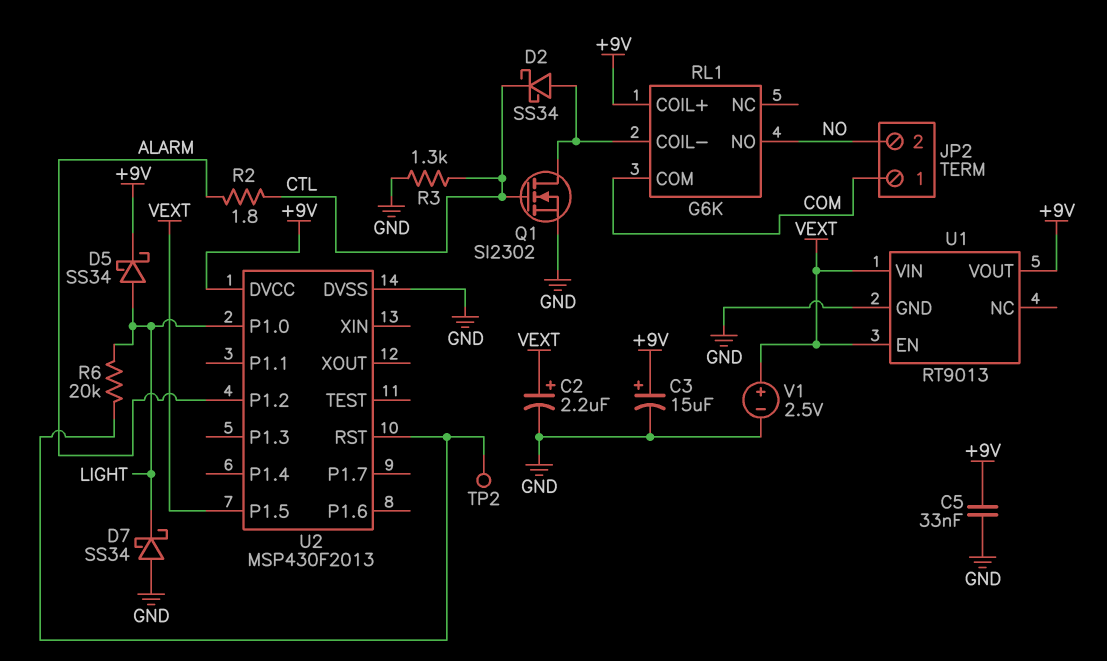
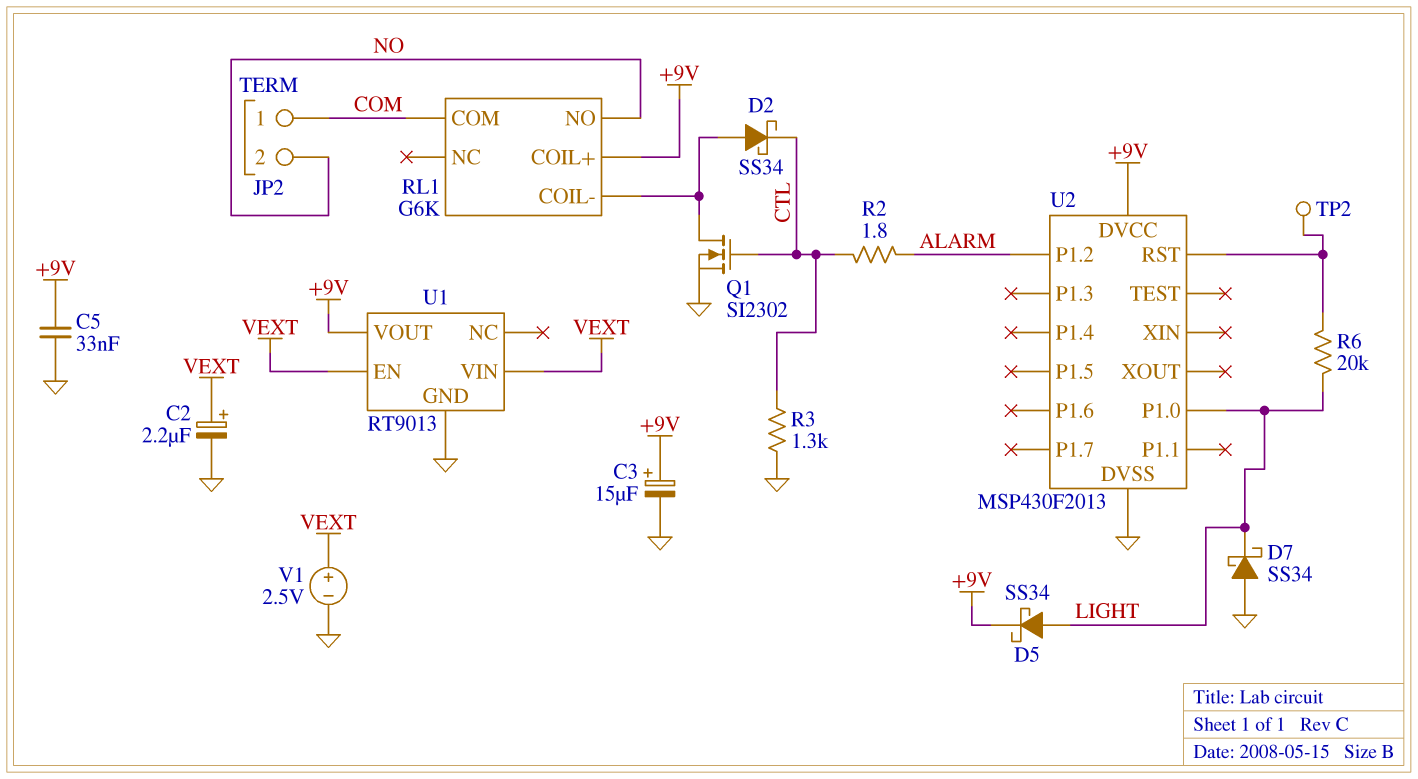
U2 pin P1.5: VEXT -> none

